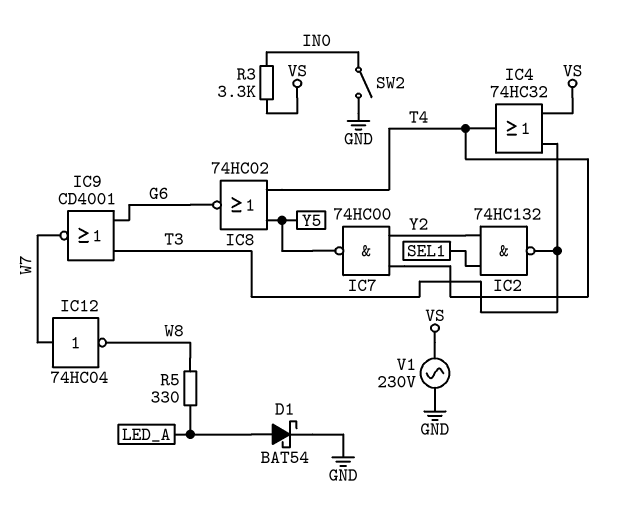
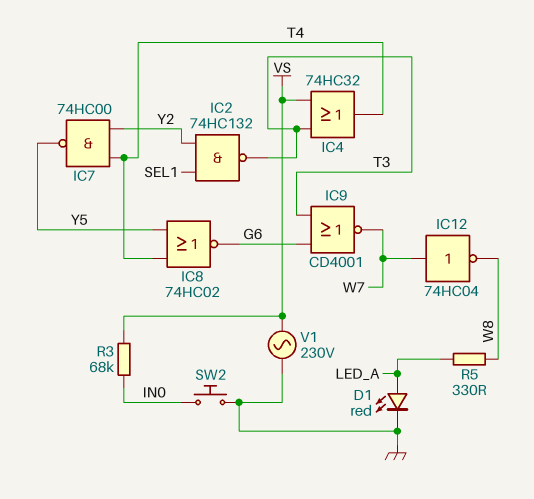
D1: schottky BAT54 (A LED_A, K GND) -> LED red (A LED_A, K GND)
R3: 3.3k (IN0, VS) -> 68k (IN0, VS)
SW2: switch (GND, IN0) -> button (GND, IN0)

